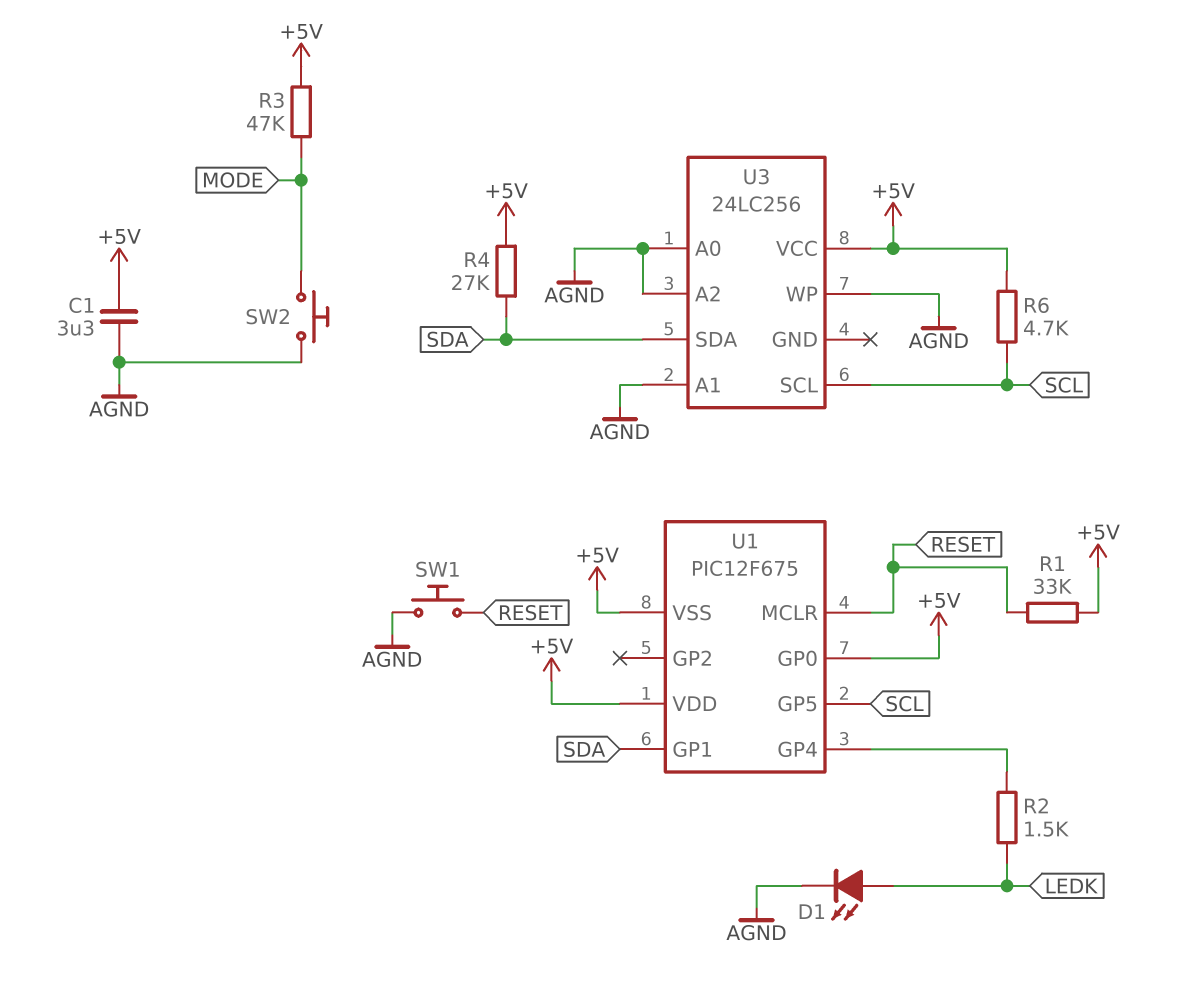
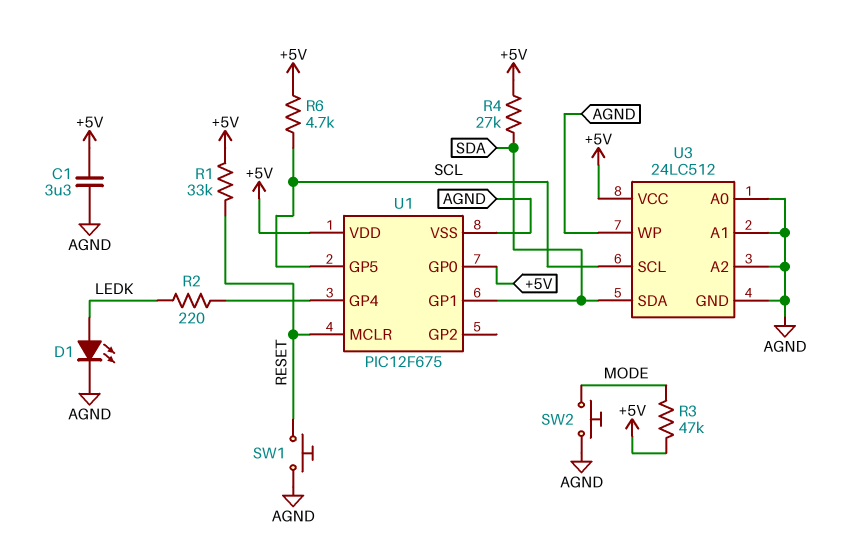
R2: 1.5k (LEDK, U1/GP4) -> 220 (LEDK, U1/GP4)
U1 pin VSS: +5V -> AGND
U3: 24LC256 -> 24LC512
U3 pin GND: none -> AGND

